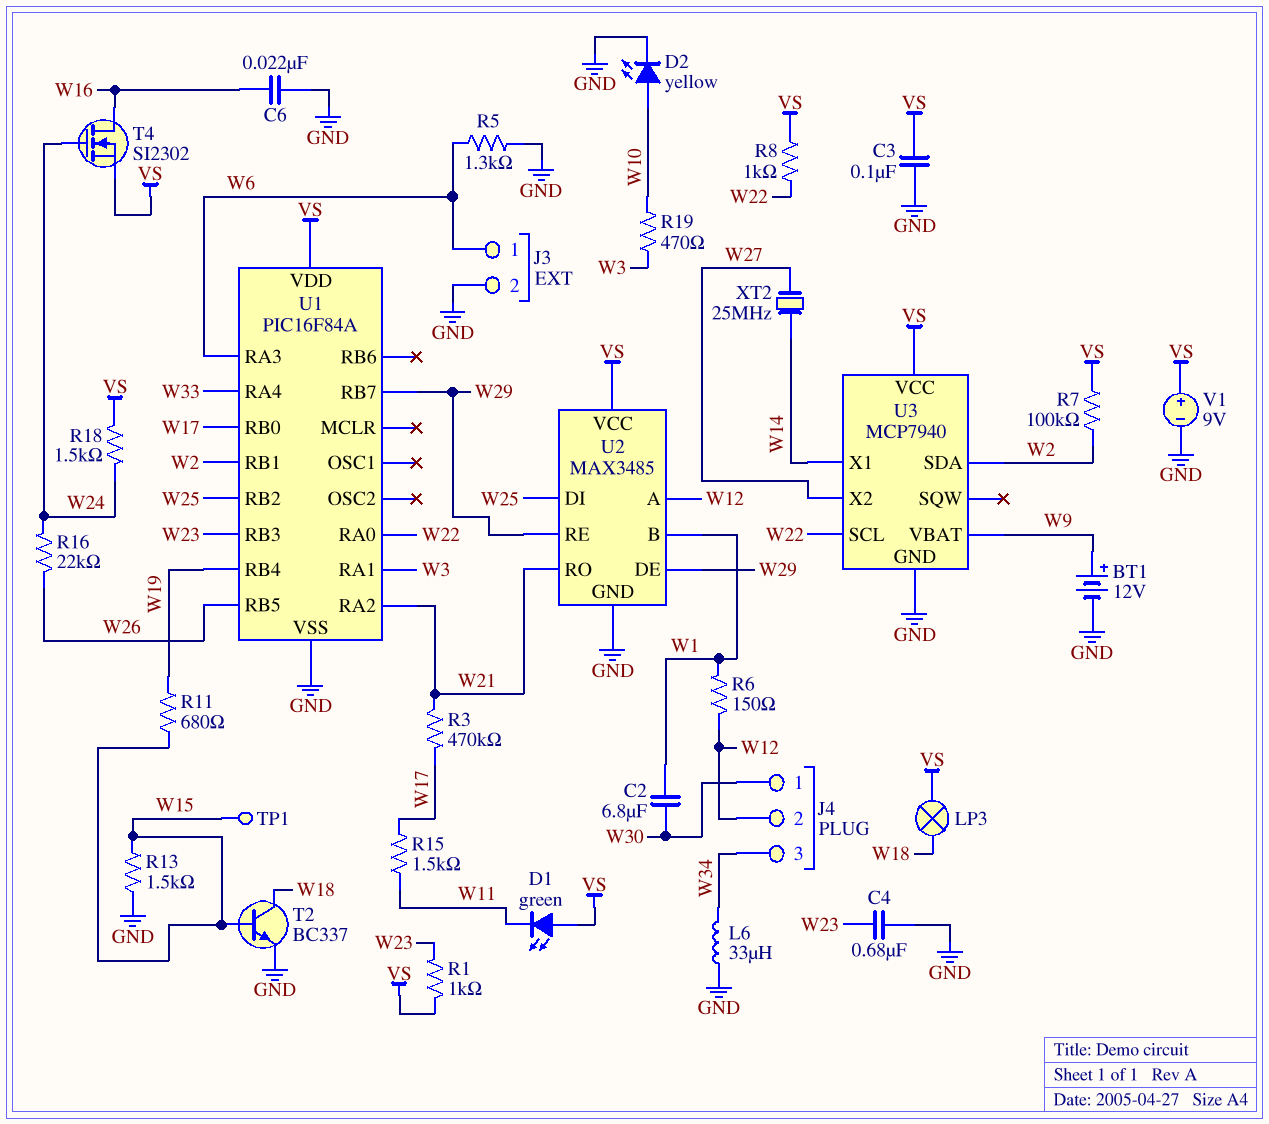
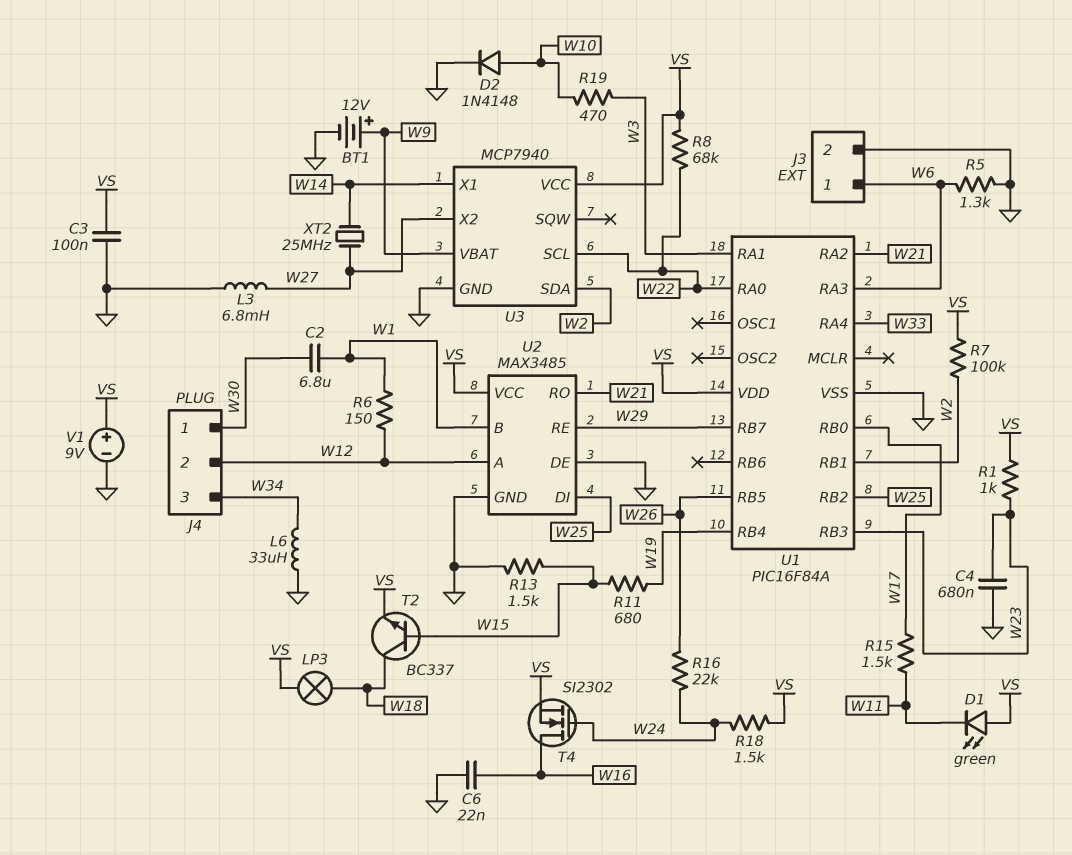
D2: LED yellow (A W10, K GND) -> diode 1N4148 (A W10, K GND)
L3: none -> 6.8mH (GND, W27)
R3: 470k (W17, W21) -> none
R8: 1k (VS, W22) -> 68k (VS, W22)
T2: NPN BC337 (B W15, C W18, E GND) -> NPN BC337 (B W15, C W18, E VS)
TP1: test point (W15) -> none
U2 pin DE: W29 -> GND

